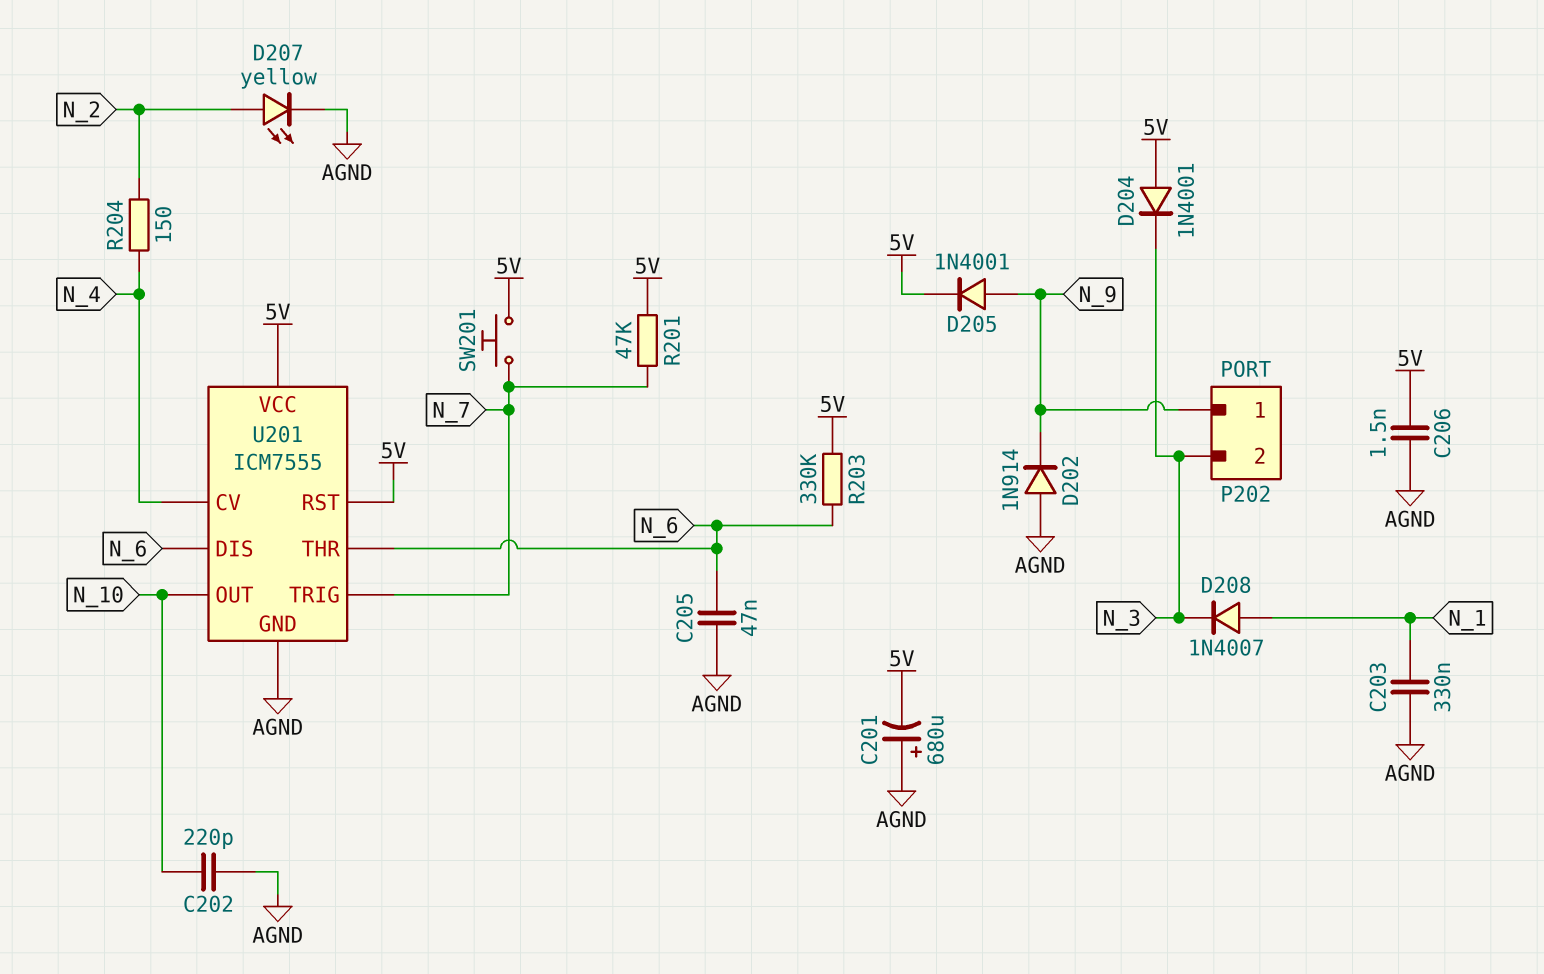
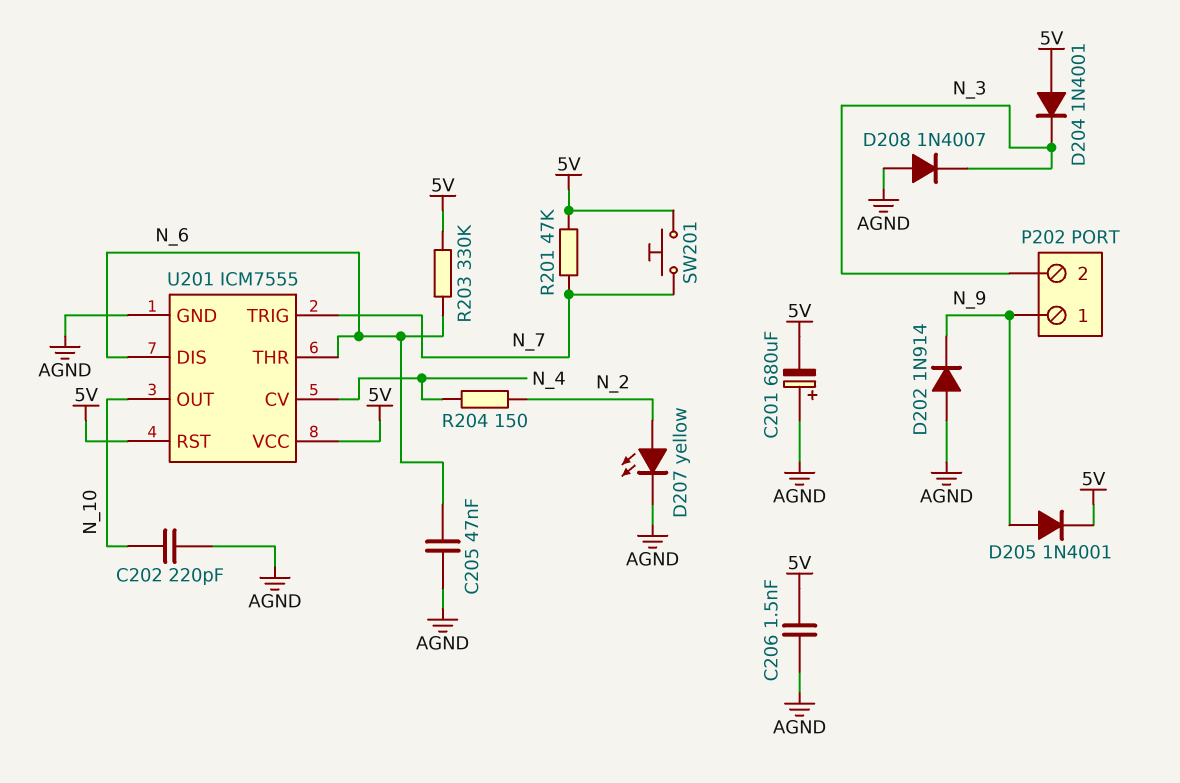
C203: 330nF (AGND, N_1) -> none
D208: diode 1N4007 (A N_1, K N_3) -> diode 1N4007 (A AGND, K N_3)

